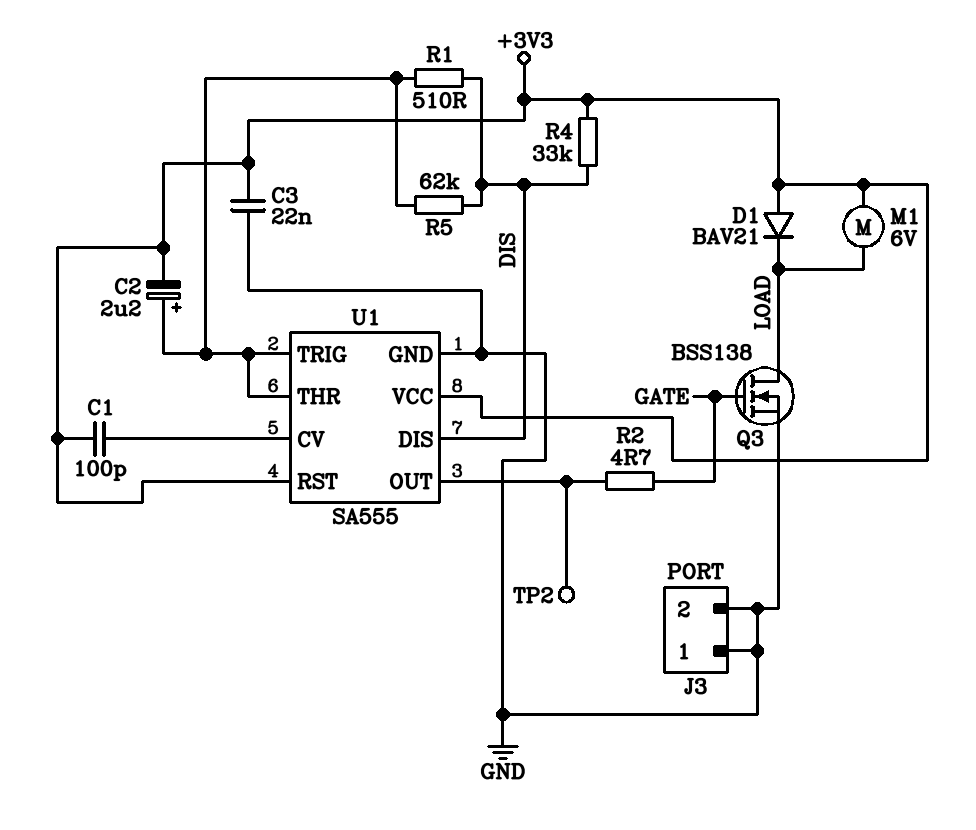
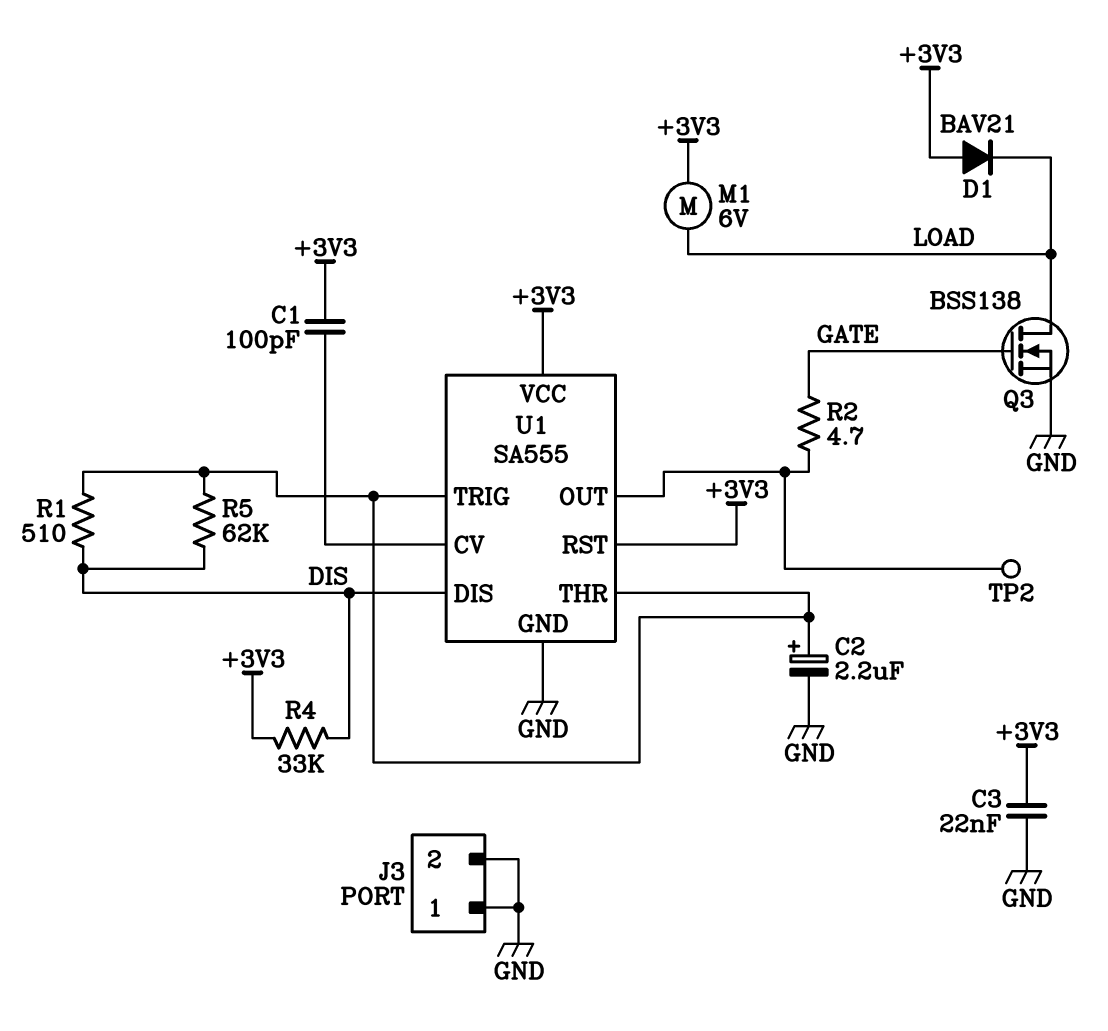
C2: 2.2uF (plus U1/THR, minus +3V3) -> 2.2uF (plus U1/THR, minus GND)

